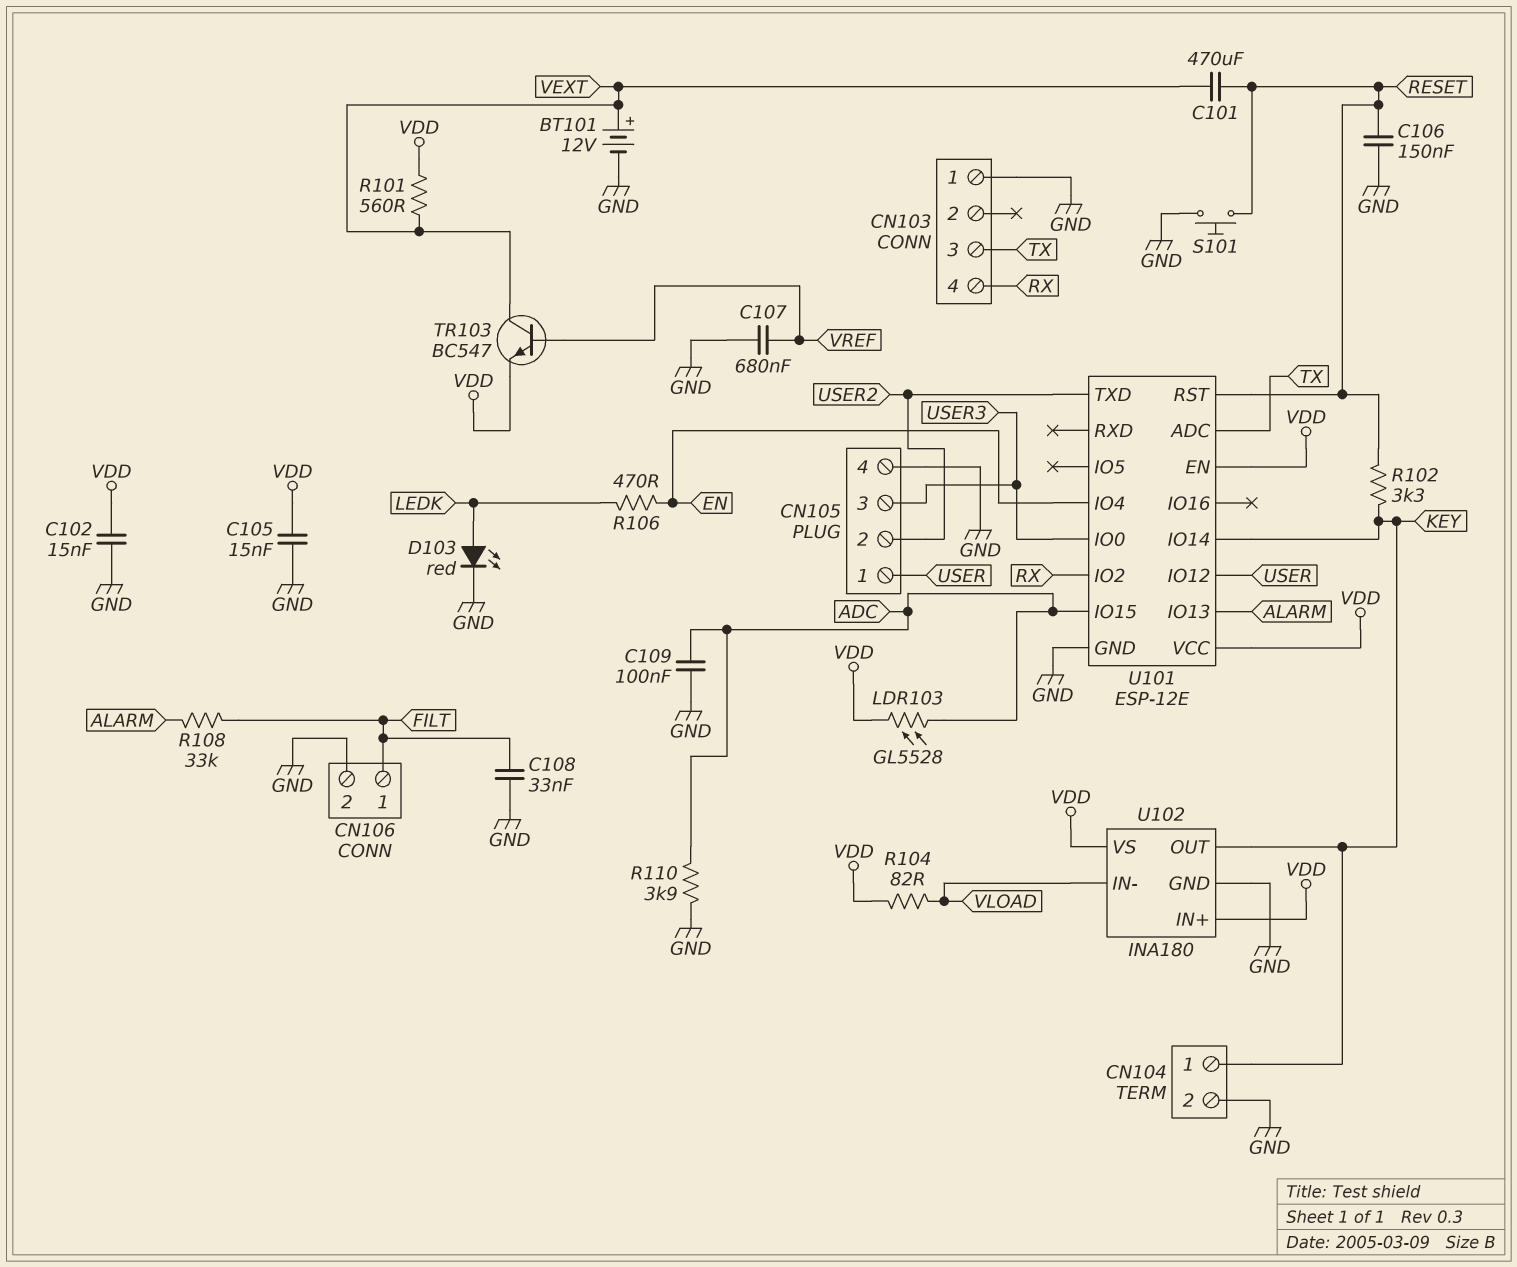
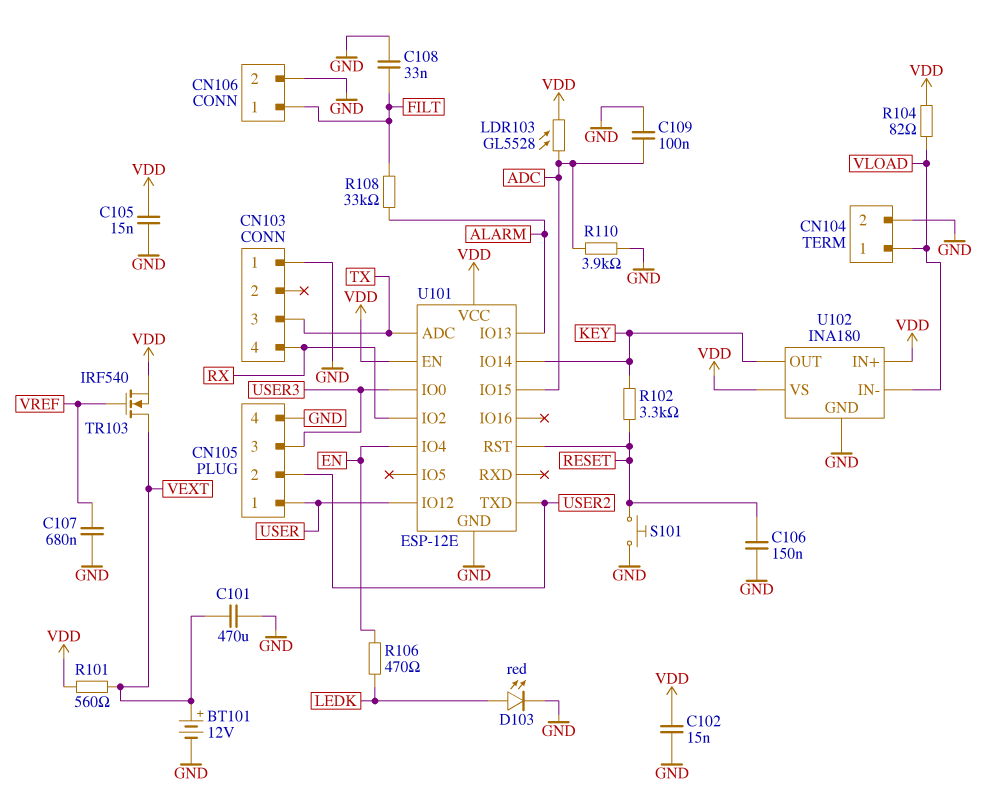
C101: 470uF (RESET, VEXT) -> 470uF (GND, VEXT)
CN104 pin 1: KEY -> VLOAD
TR103: NPN BC547 (B VREF, C VEXT, E VDD) -> NMOS IRF540 (G VREF, D VEXT, S VDD)

